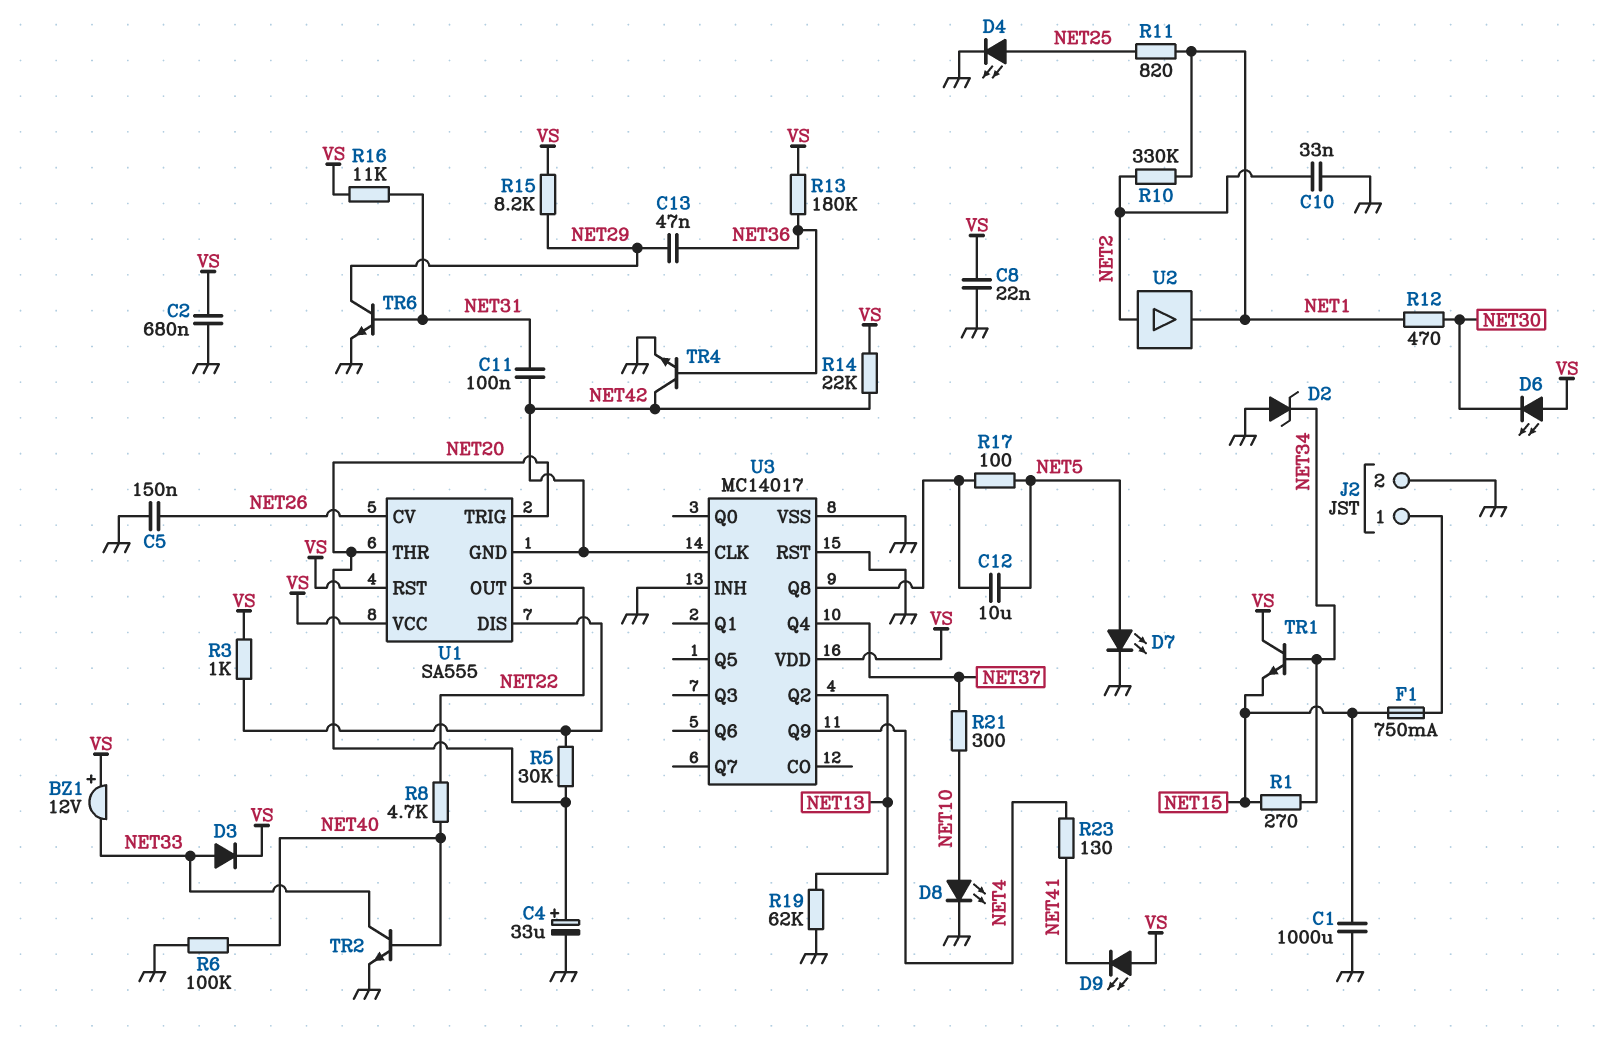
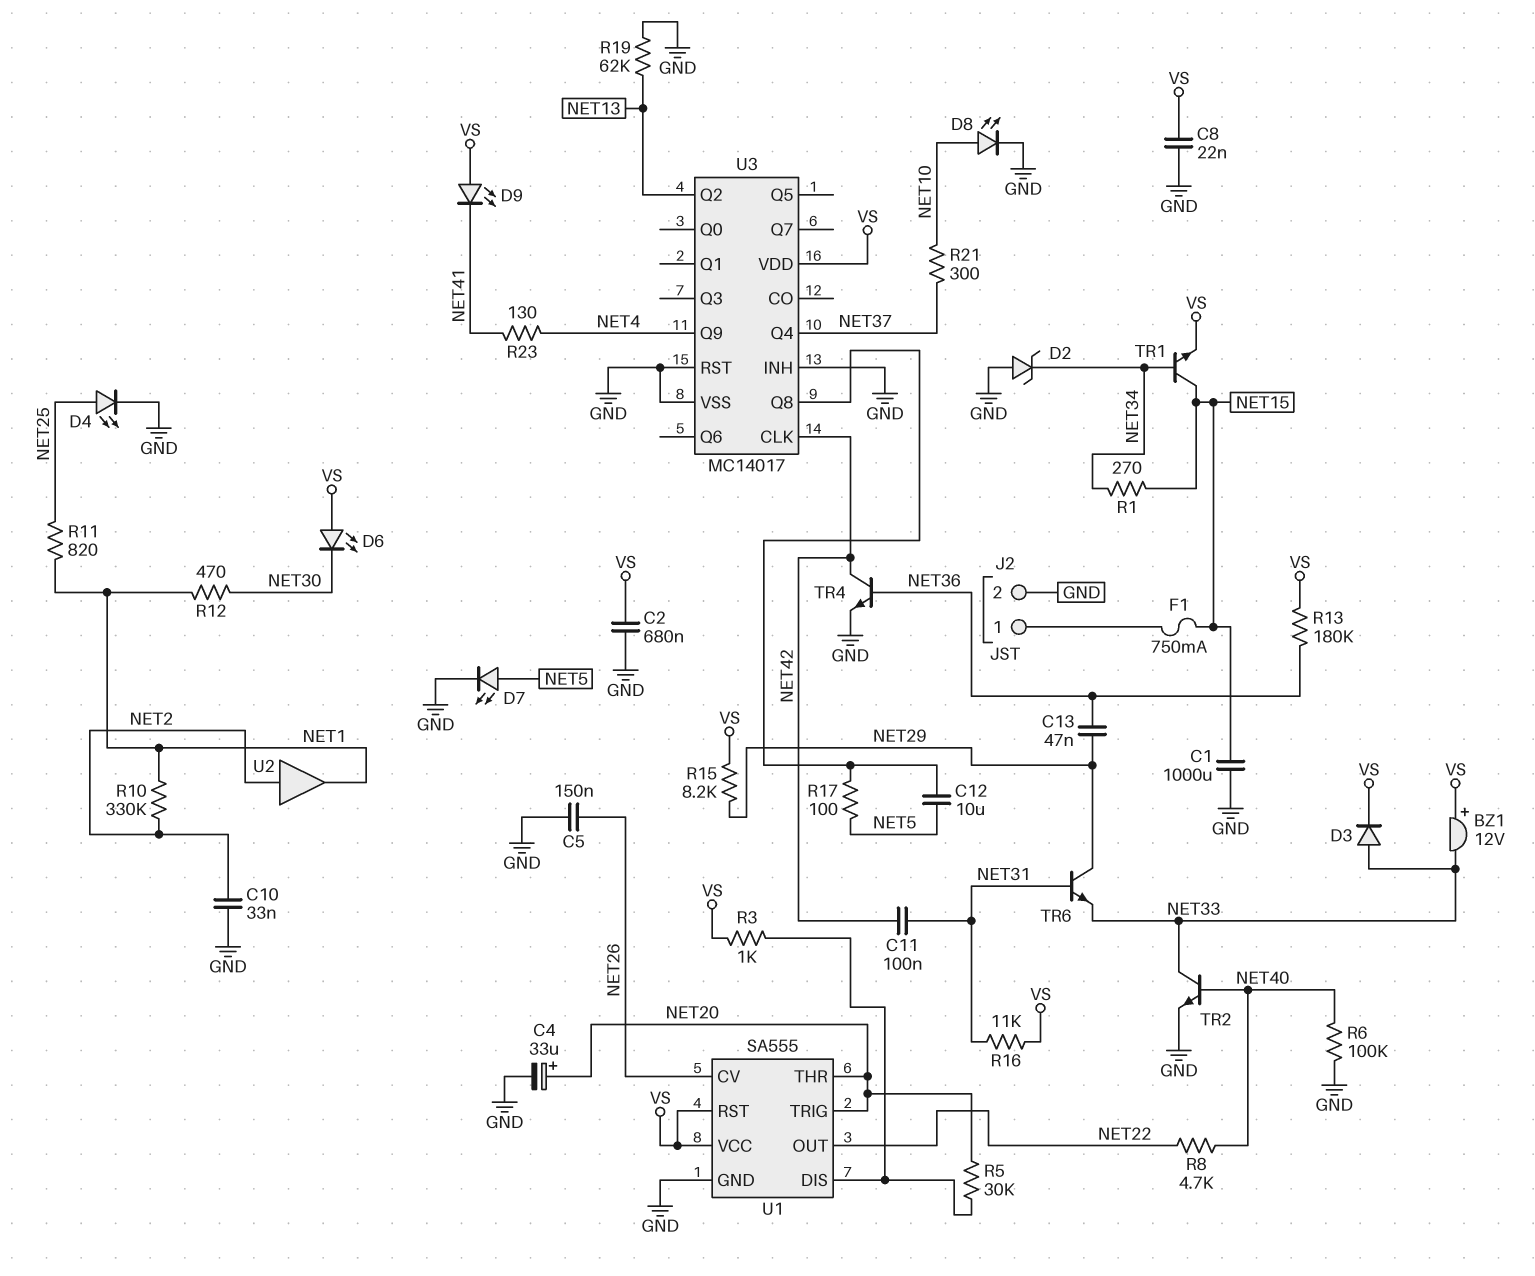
R14: 22k (NET42, VS) -> none
TR1: NPN (B NET34, C VS, E NET15) -> NPN (B NET34, C NET15, E VS)
TR6: NPN (B NET31, C NET29, E GND) -> NPN (B NET31, C NET29, E NET33)
U1 pin GND: NET42 -> GND

